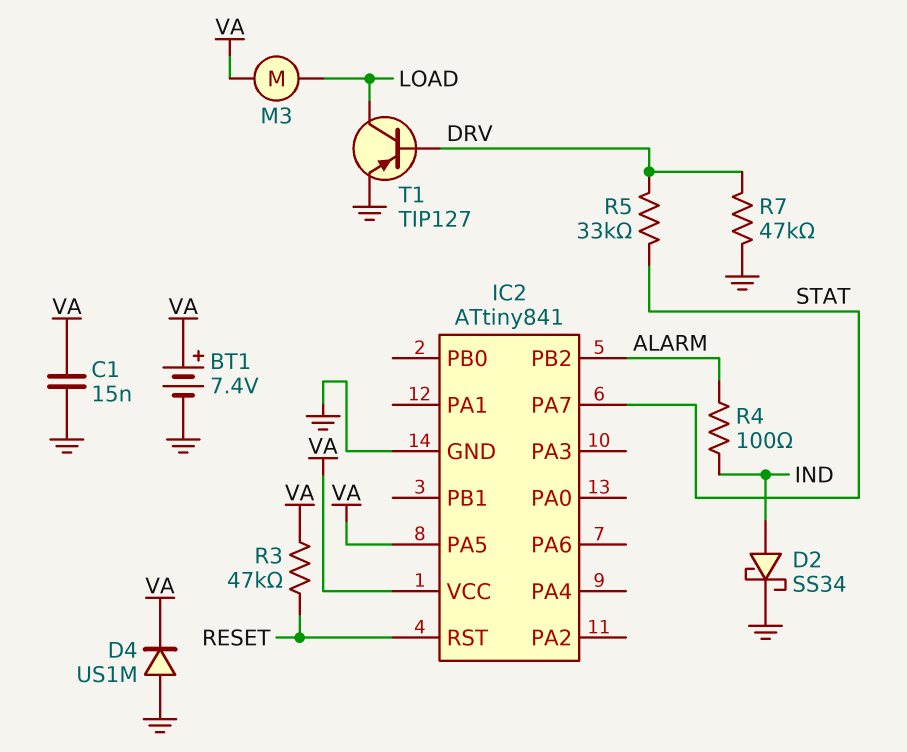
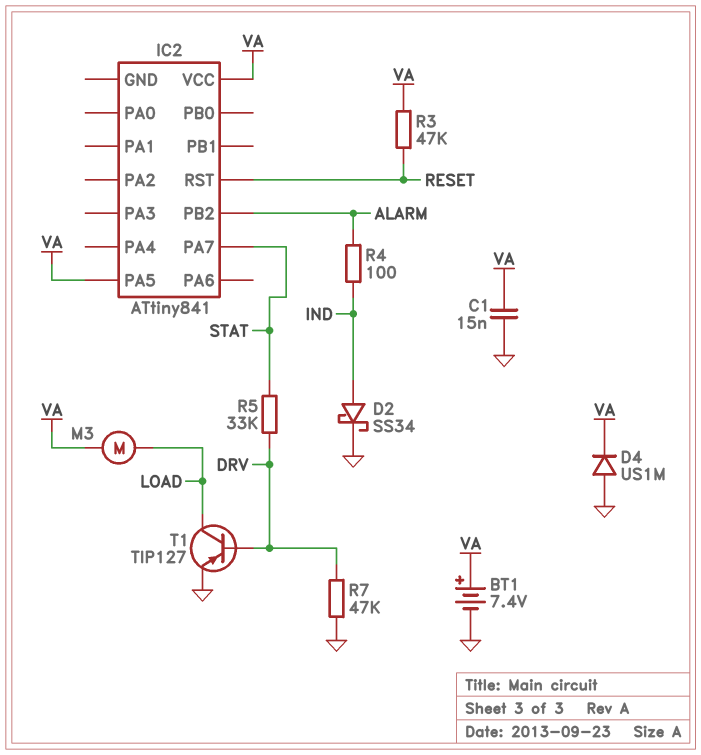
IC2 pin GND: GND -> none

